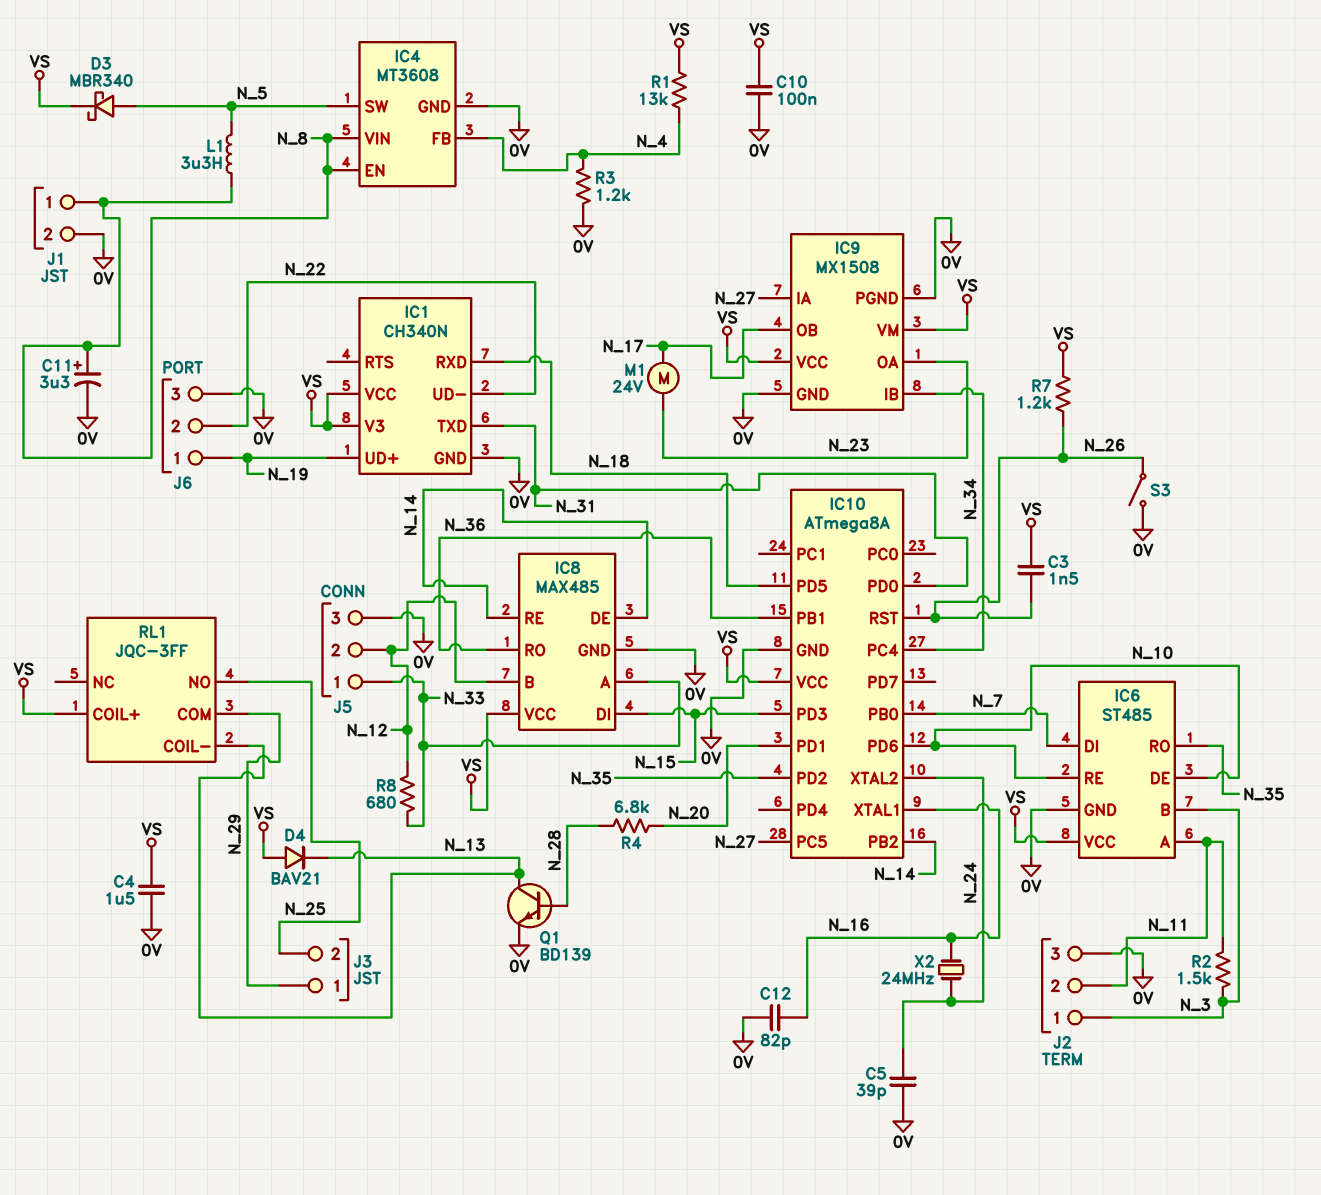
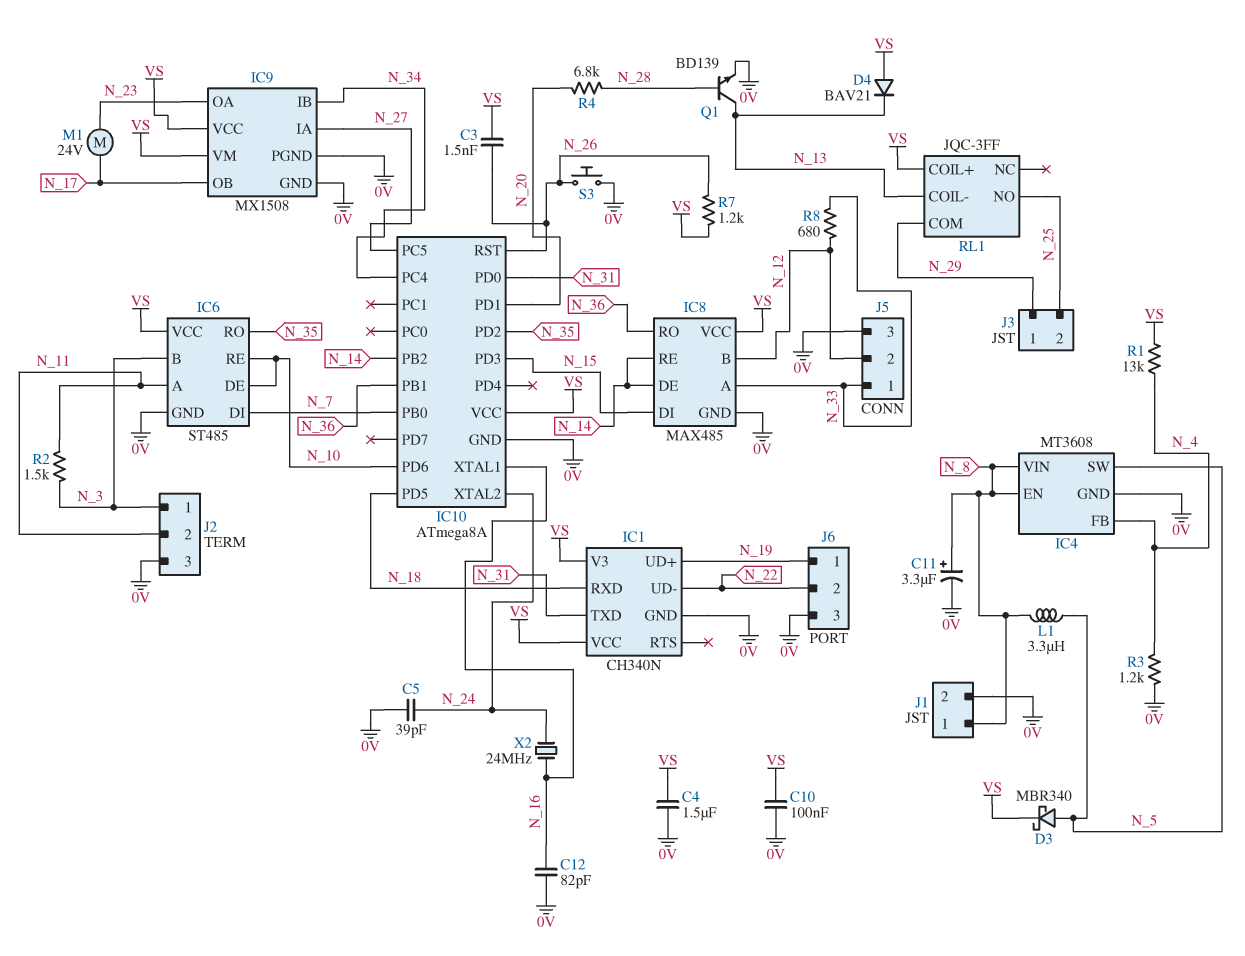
S3: switch (0V, N_26) -> button (0V, N_26)

